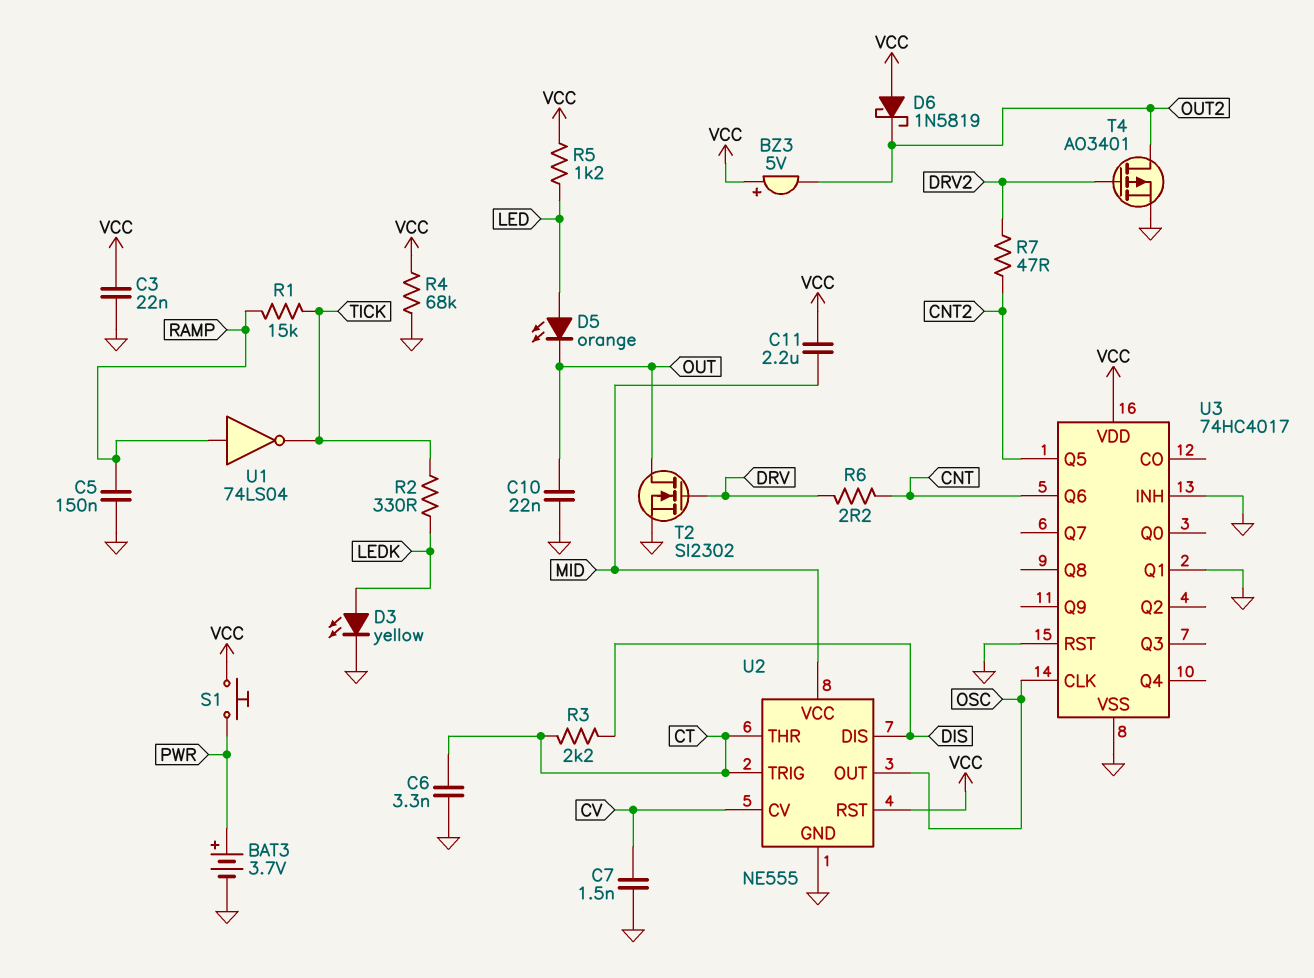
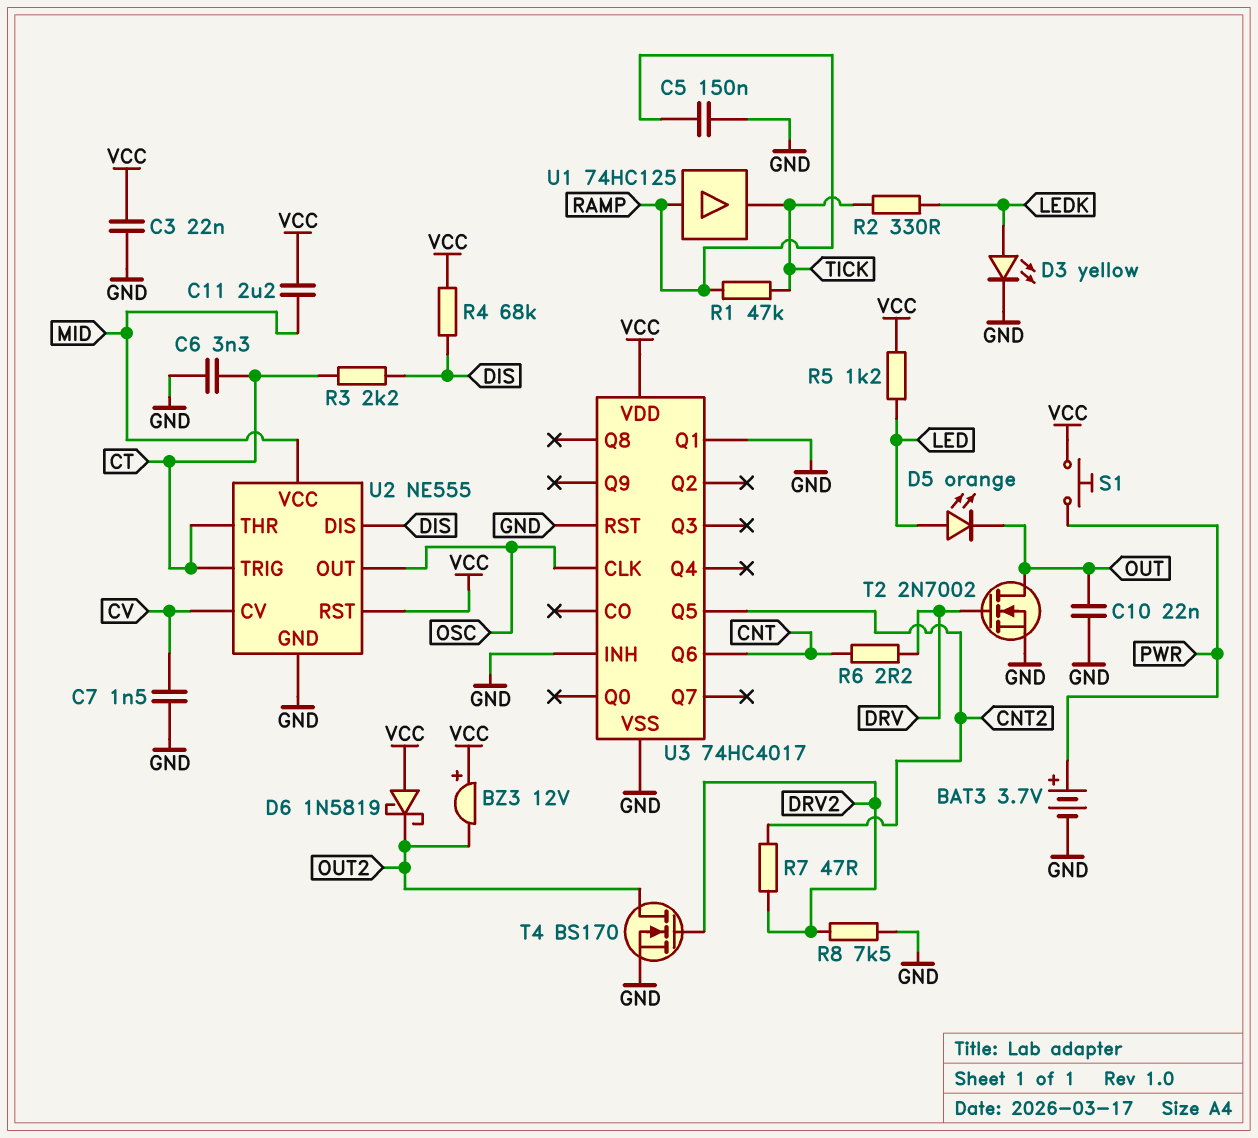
BZ3: buzzer 5V (plus VCC, minus OUT2) -> buzzer 12V (plus VCC, minus OUT2)
R1: 15k (RAMP, TICK) -> 47k (RAMP, TICK)
R4: 68k (GND, VCC) -> 68k (DIS, VCC)
R8: none -> 7.5k (DRV2, GND)
T2: NMOS SI2302 (G DRV, D OUT, S GND) -> NMOS 2N7002 (G DRV, D OUT, S GND)
T4: PMOS AO3401 (G DRV2, D OUT2, S GND) -> NMOS BS170 (G DRV2, D OUT2, S GND)
U1: NOT 74LS04 (in RAMP, out TICK) -> buffer 74HC125 (in RAMP, out TICK)

